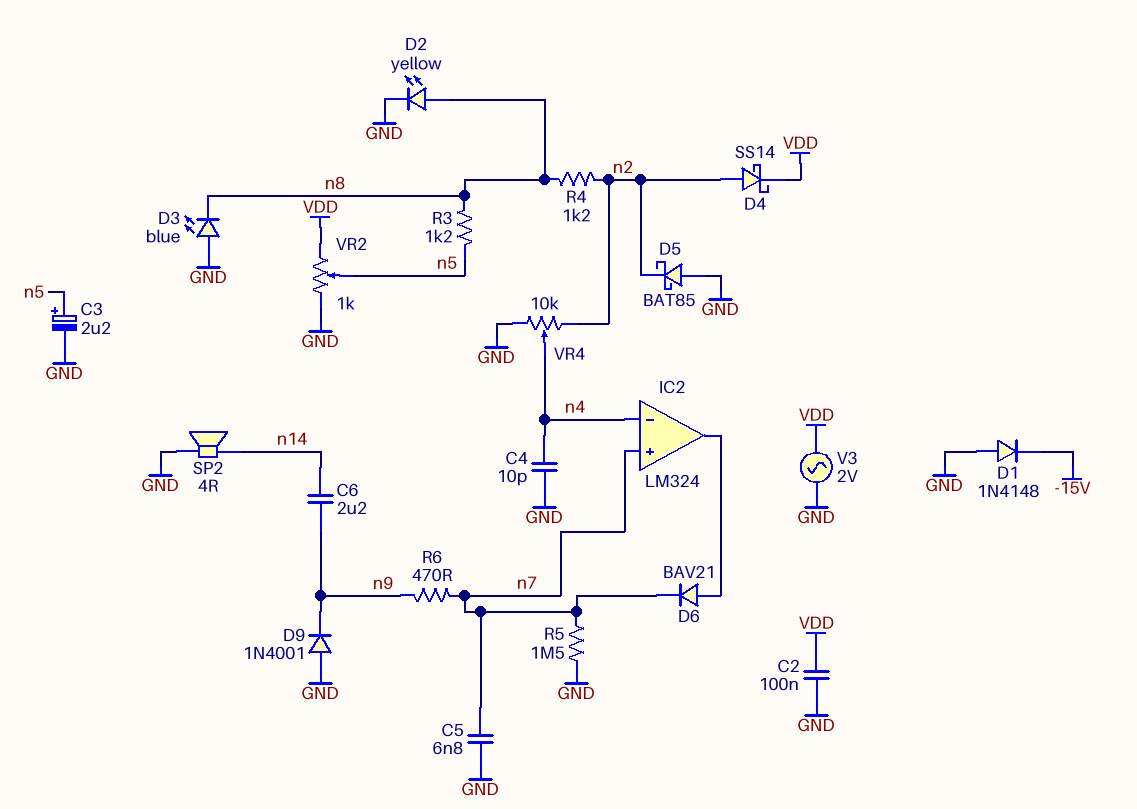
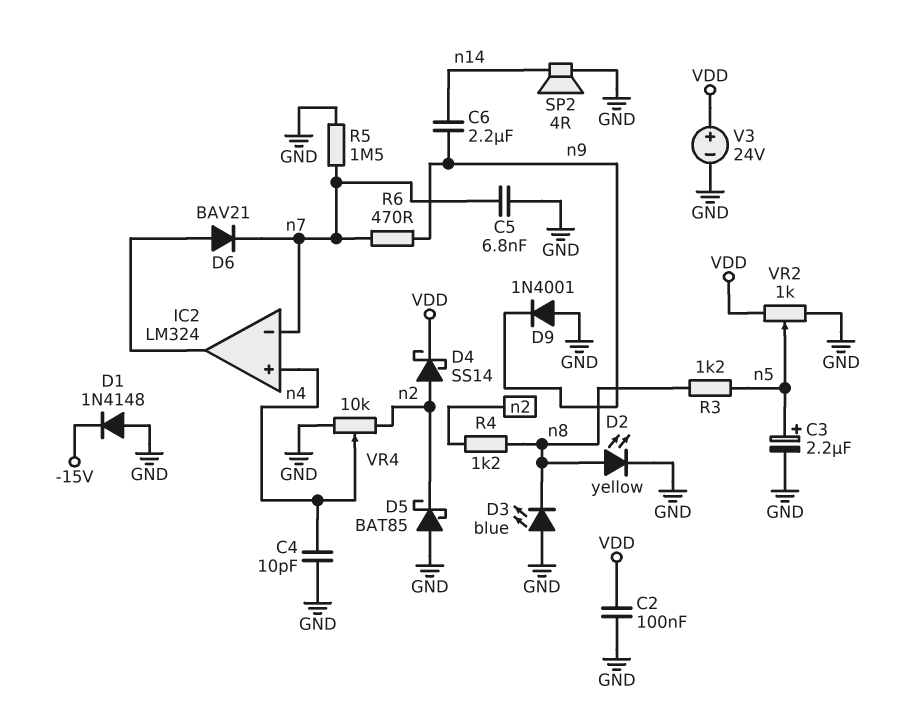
IC2 pin in+: n7 -> n4
IC2 pin in-: n4 -> n7
V3: AC 2V (GND, VDD) -> 24V (plus VDD, minus GND)

